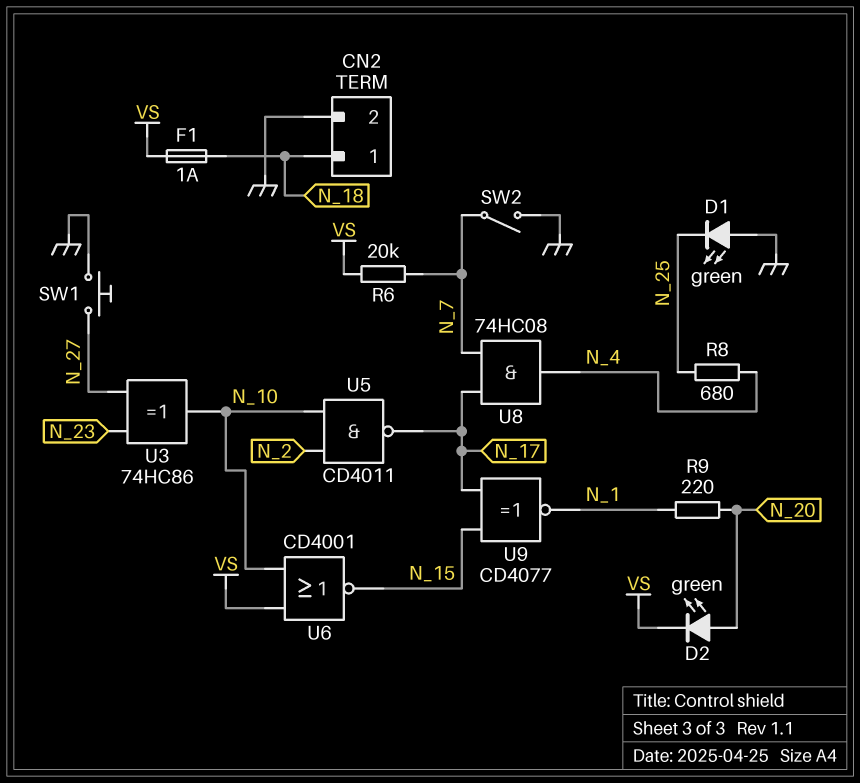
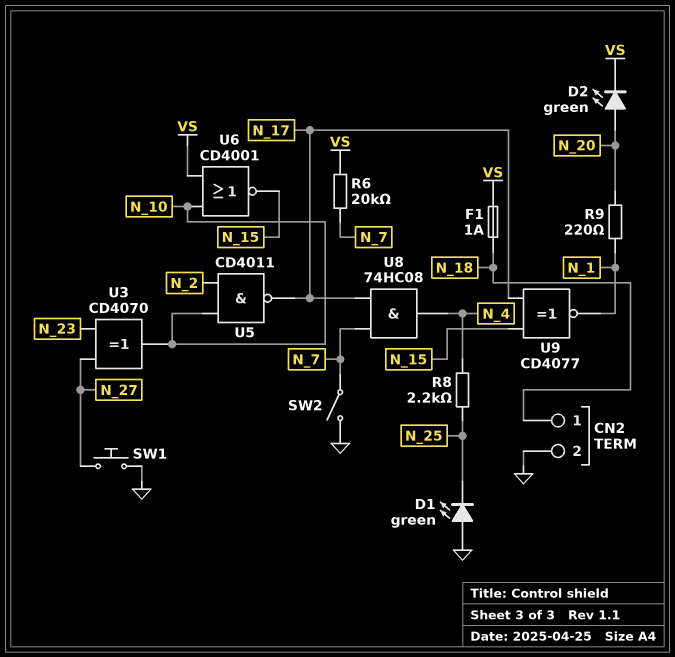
R8: 680 (N_4, N_25) -> 2.2k (N_4, N_25)
U3: XOR 74HC86 (in N_23, in N_27, out N_10) -> XOR CD4070 (in N_23, in N_27, out N_10)

